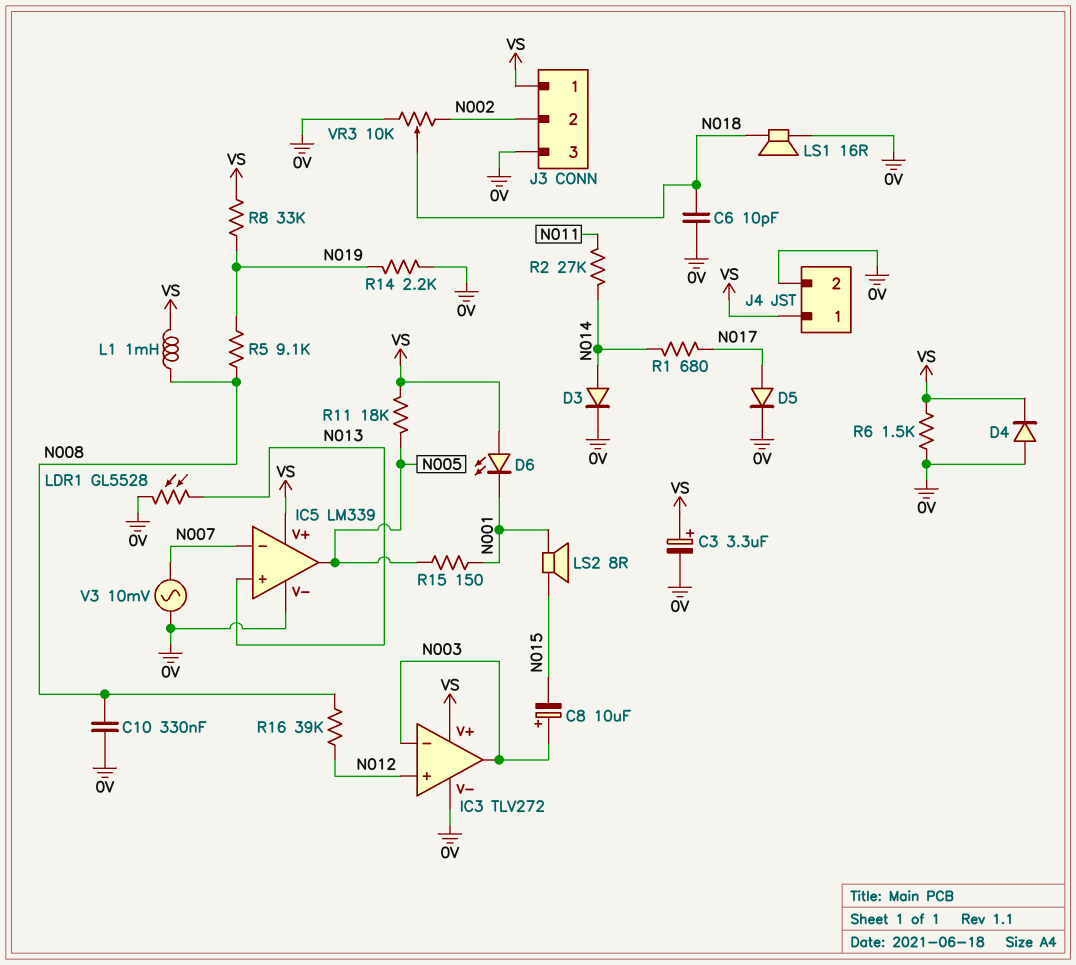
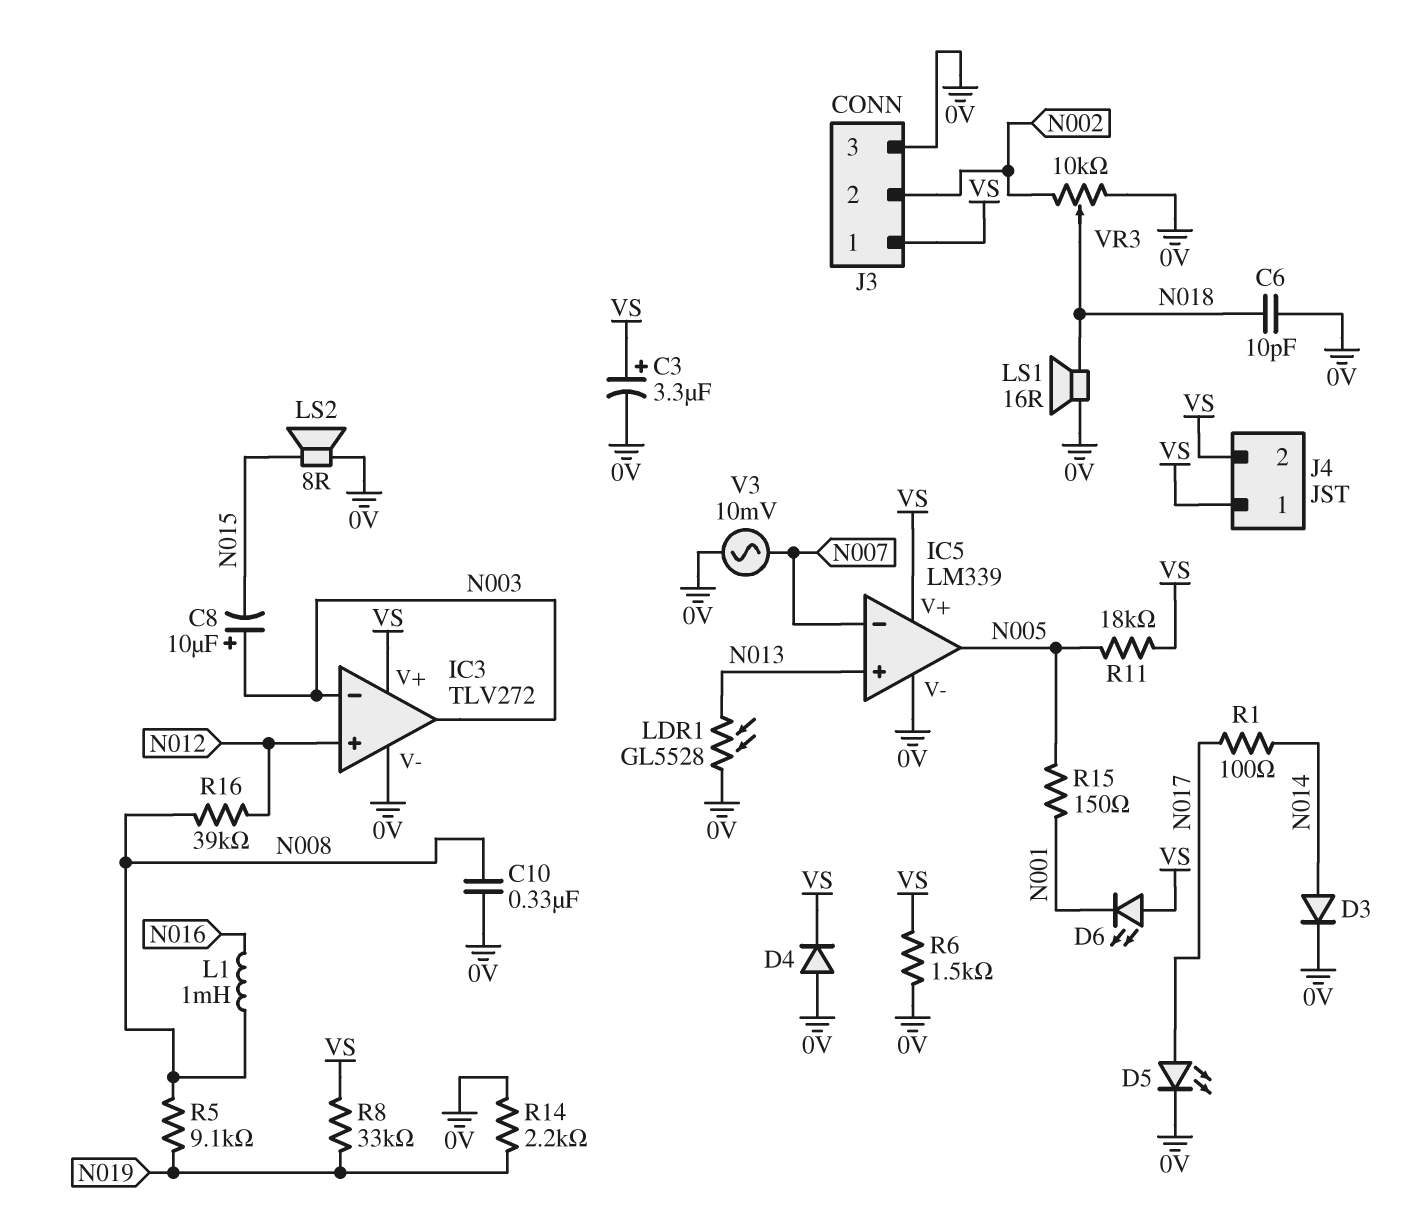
D5: diode (A N017, K 0V) -> LED (A N017, K 0V)
J4 pin 2: 0V -> VS
L1: 1mH (N008, VS) -> 1mH (N008, N016)
LS2: speaker 8R (N001, N015) -> speaker 8R (0V, N015)
R1: 680 (N014, N017) -> 100 (N014, N017)
R2: 27k (N011, N014) -> none

